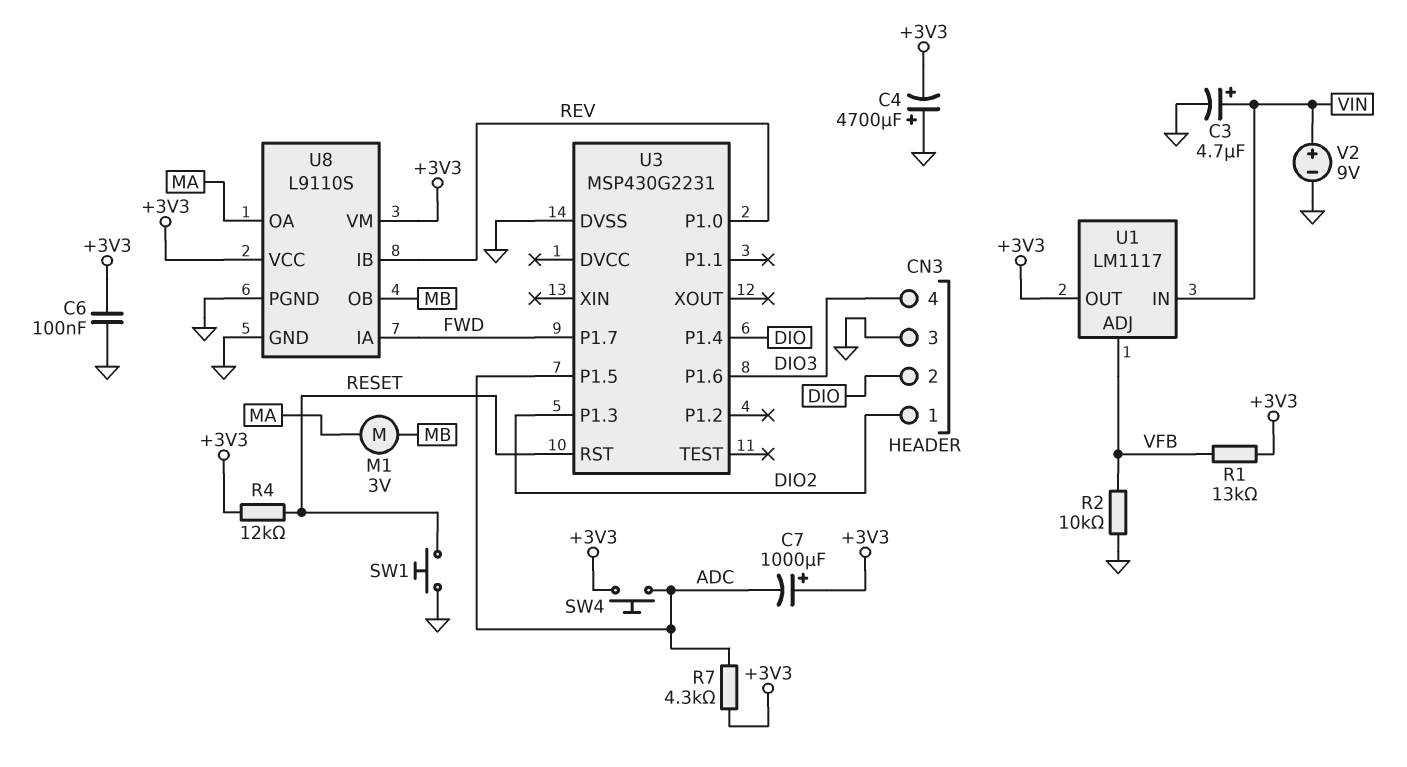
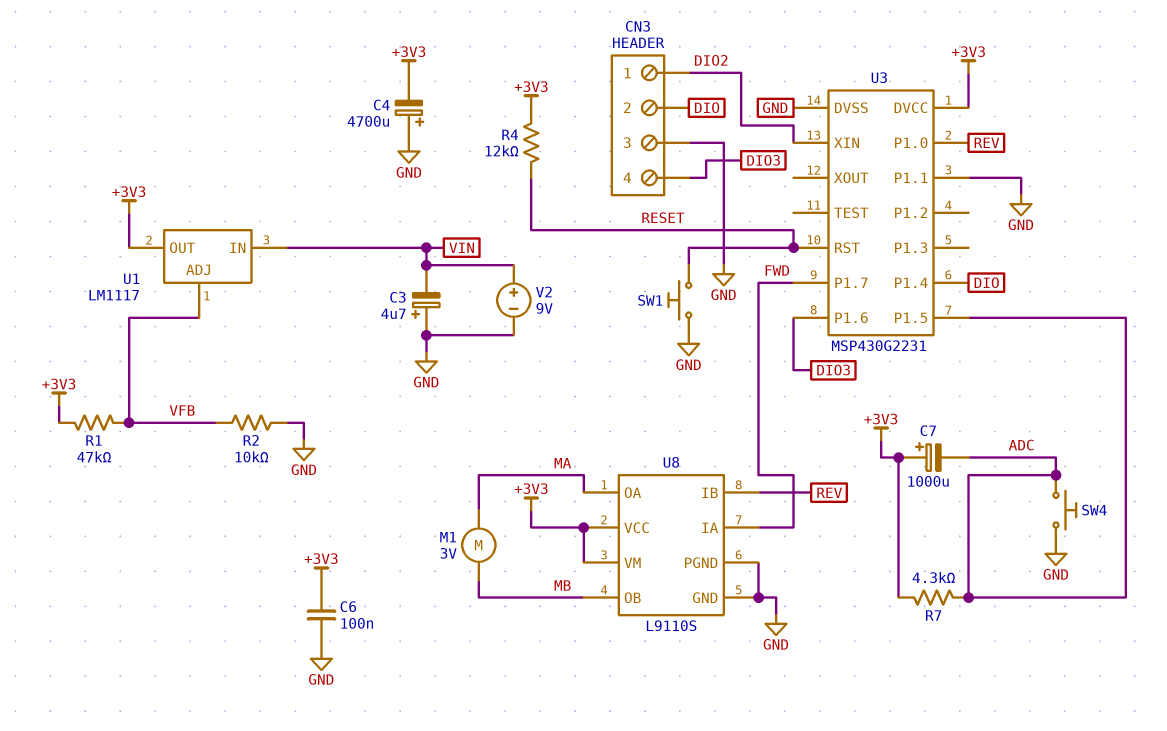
C3: 4.7uF (plus VIN, minus GND) -> 4.7uF (plus GND, minus VIN)
R1: 13k (+3V3, VFB) -> 47k (+3V3, VFB)
SW4: button (+3V3, ADC) -> button (ADC, GND)
U3 pin DVCC: none -> +3V3
U3 pin P1.1: none -> GND
U3 pin P1.3: DIO2 -> none
U3 pin XIN: none -> DIO2

